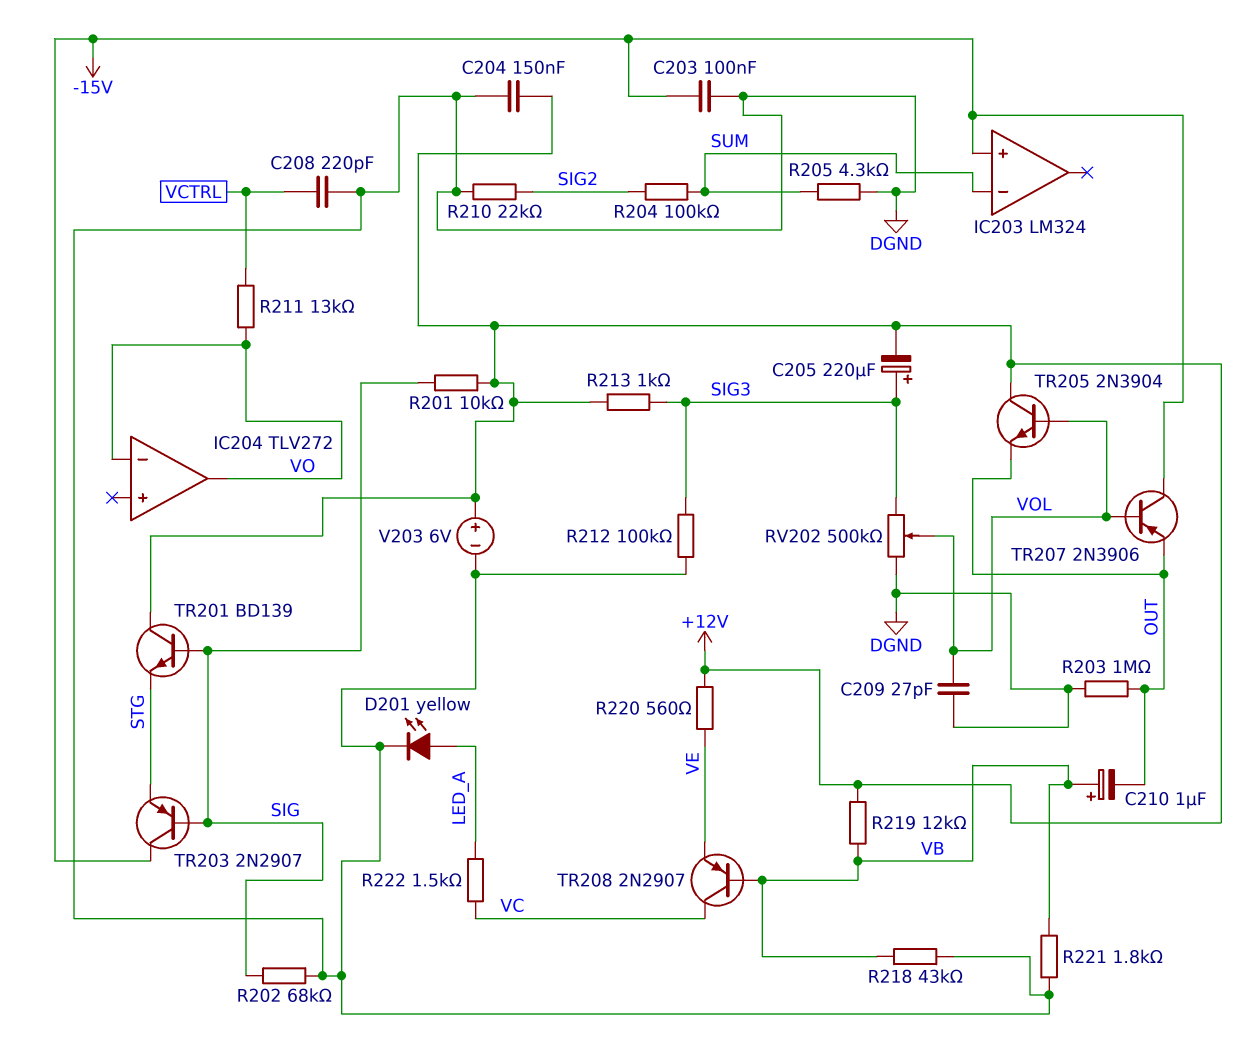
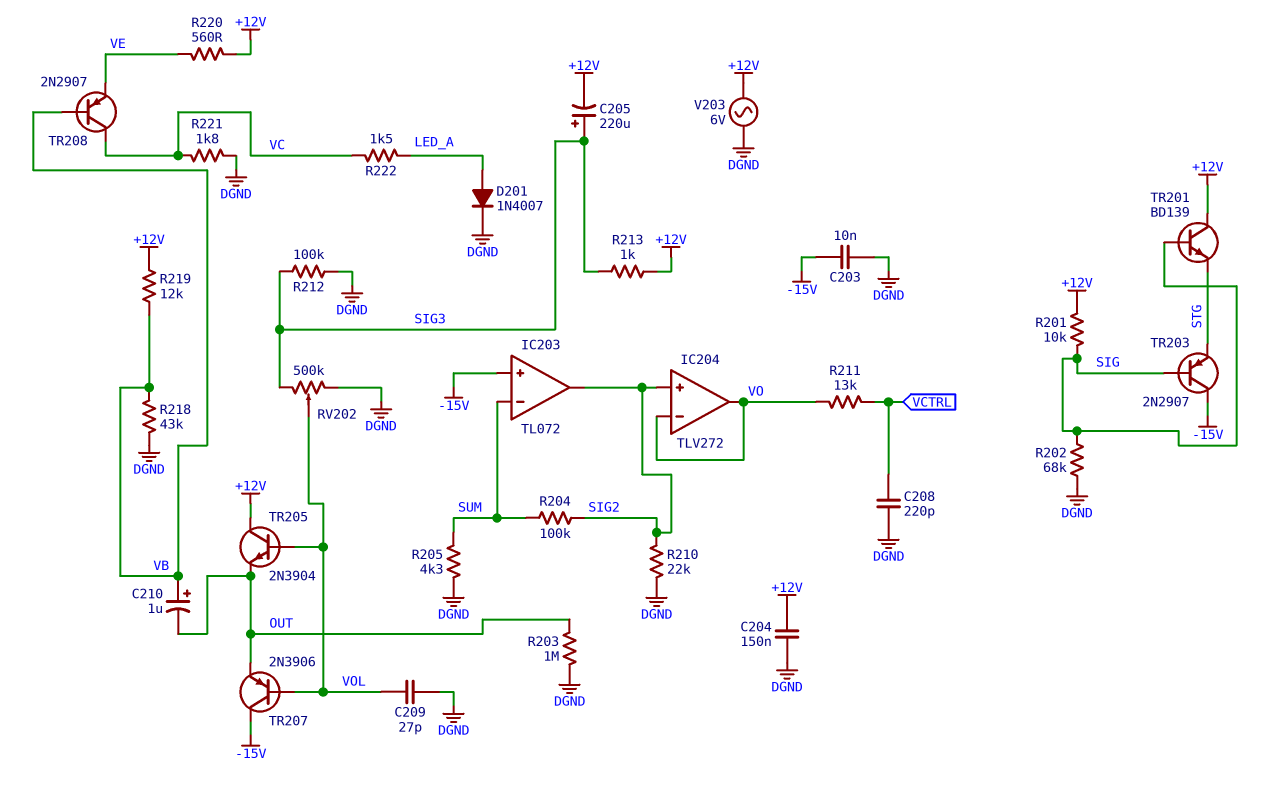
C203: 100nF (-15V, DGND) -> 10nF (-15V, DGND)
D201: LED yellow (A LED_A, K DGND) -> diode 1N4007 (A LED_A, K DGND)
IC203: LM324 -> TL072
IC203 pin out: none -> SIG2
IC204 pin in+: none -> SIG2
R221: 1.8k (DGND, VB) -> 1.8k (DGND, VC)
V203: 6V (plus +12V, minus DGND) -> AC 6V (+12V, DGND)

